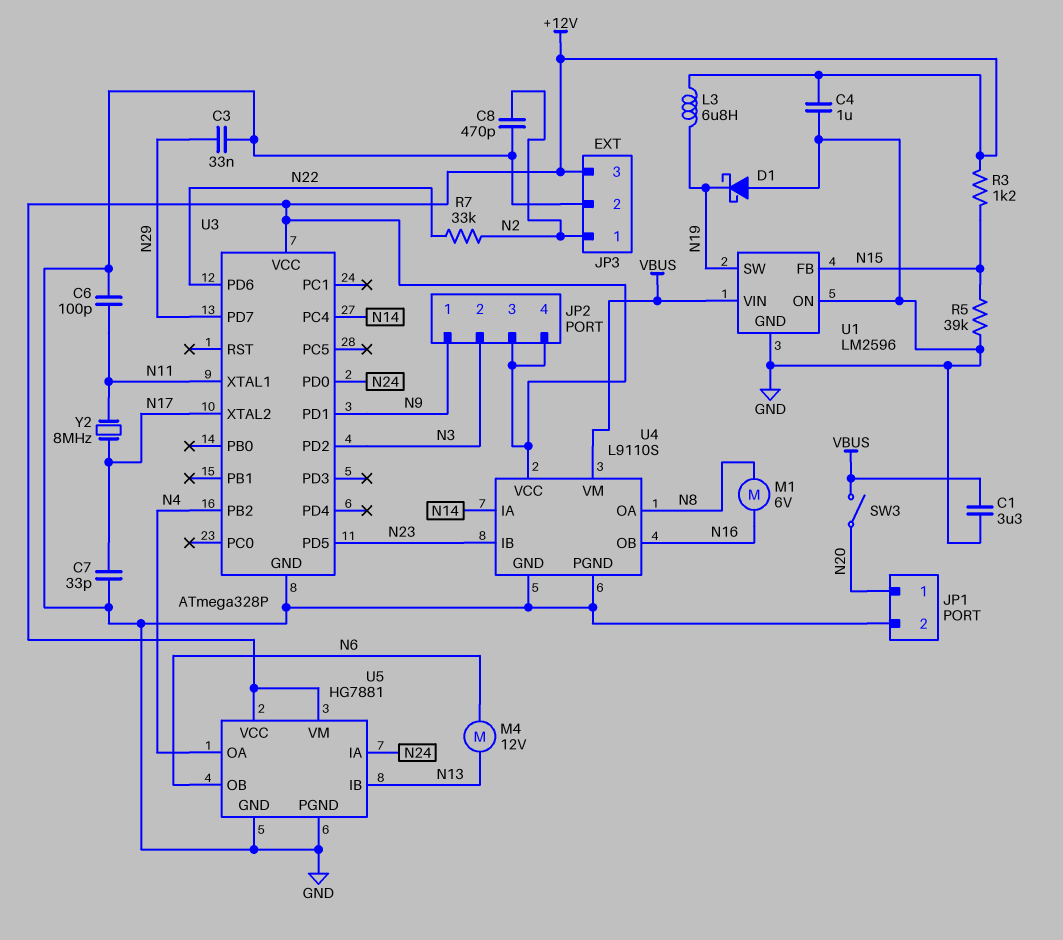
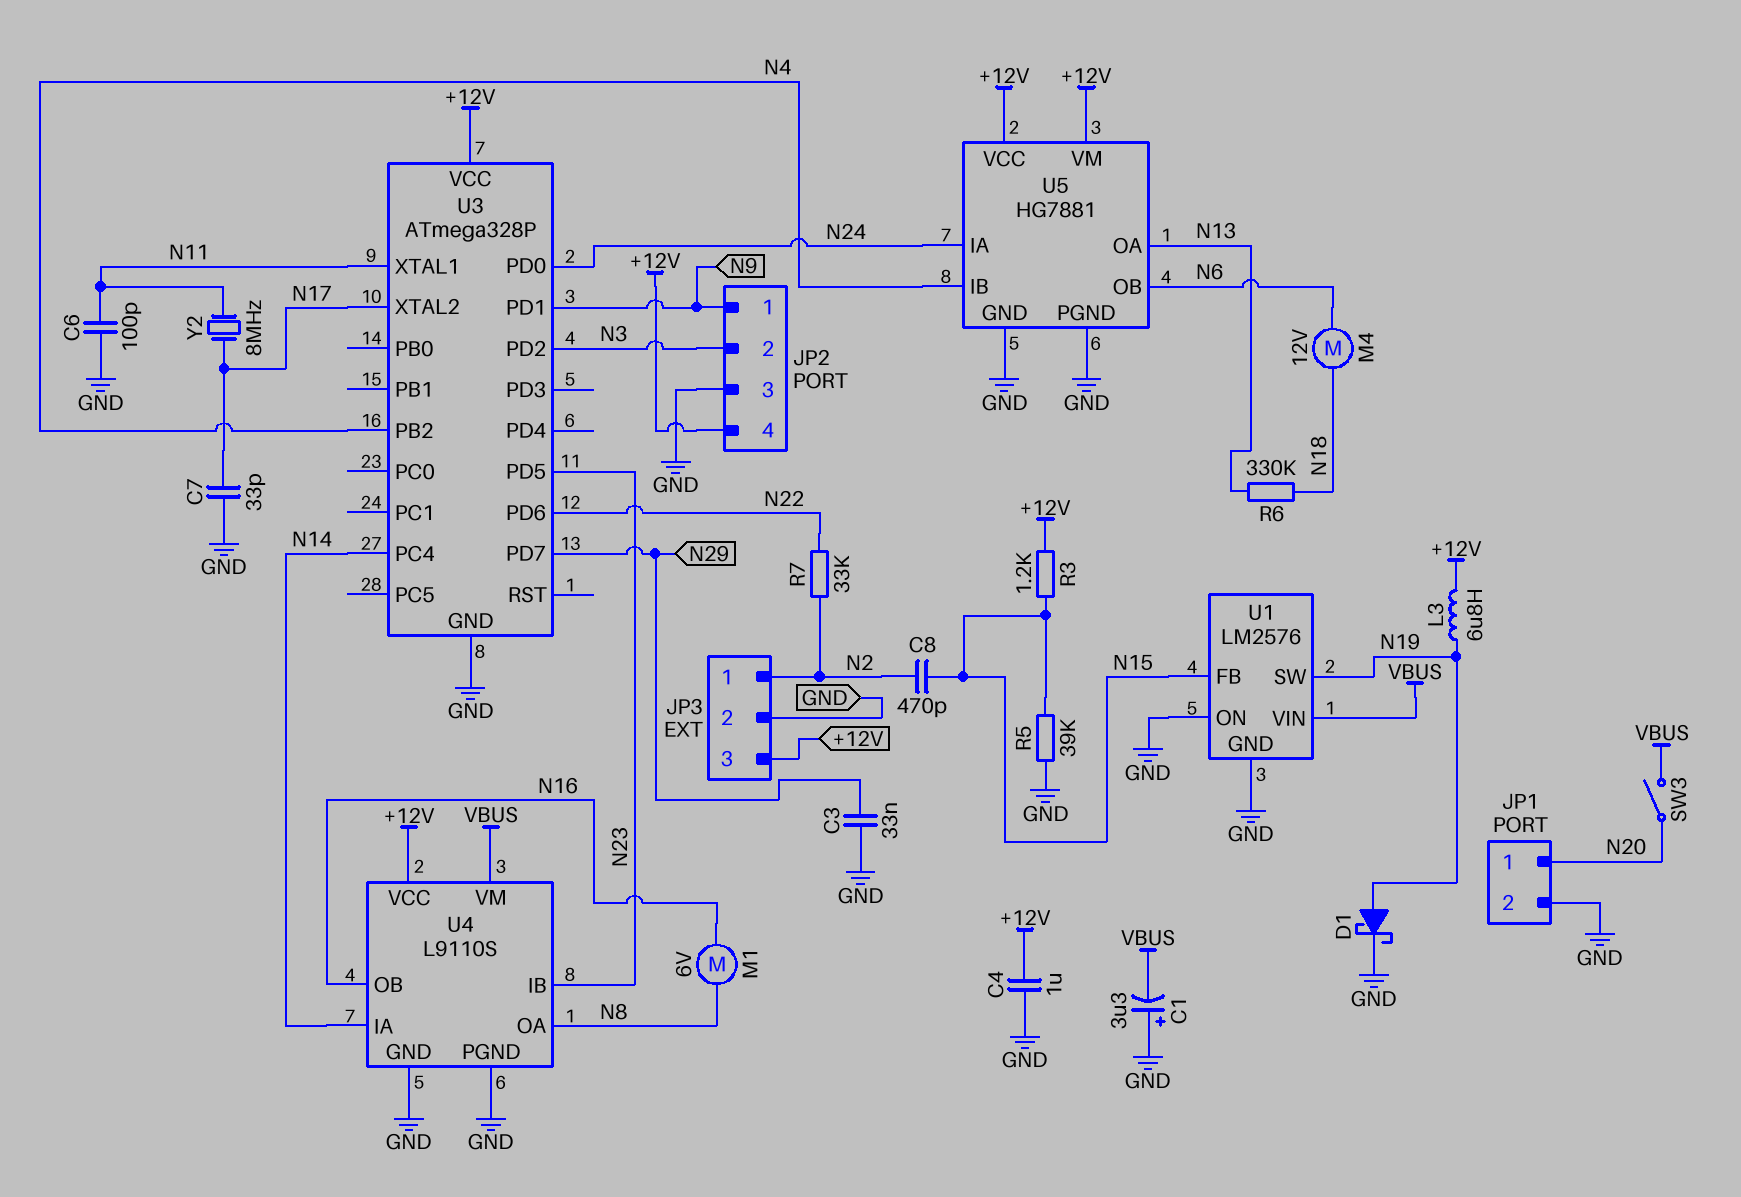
C1: 3.3uF (GND, VBUS) -> 3.3uF (plus GND, minus VBUS)
C8: 470pF (GND, N2) -> 470pF (N2, N15)
D1: schottky (A GND, K N19) -> schottky (A N19, K GND)
JP2 pin 3: +12V -> GND
M4: motor 12V (N6, N13) -> motor 12V (N6, N18)
R6: none -> 330k (N13, N18)
U1: LM2596 -> LM2576
U5 pin IB: N13 -> N4
U5 pin OA: N4 -> N13

